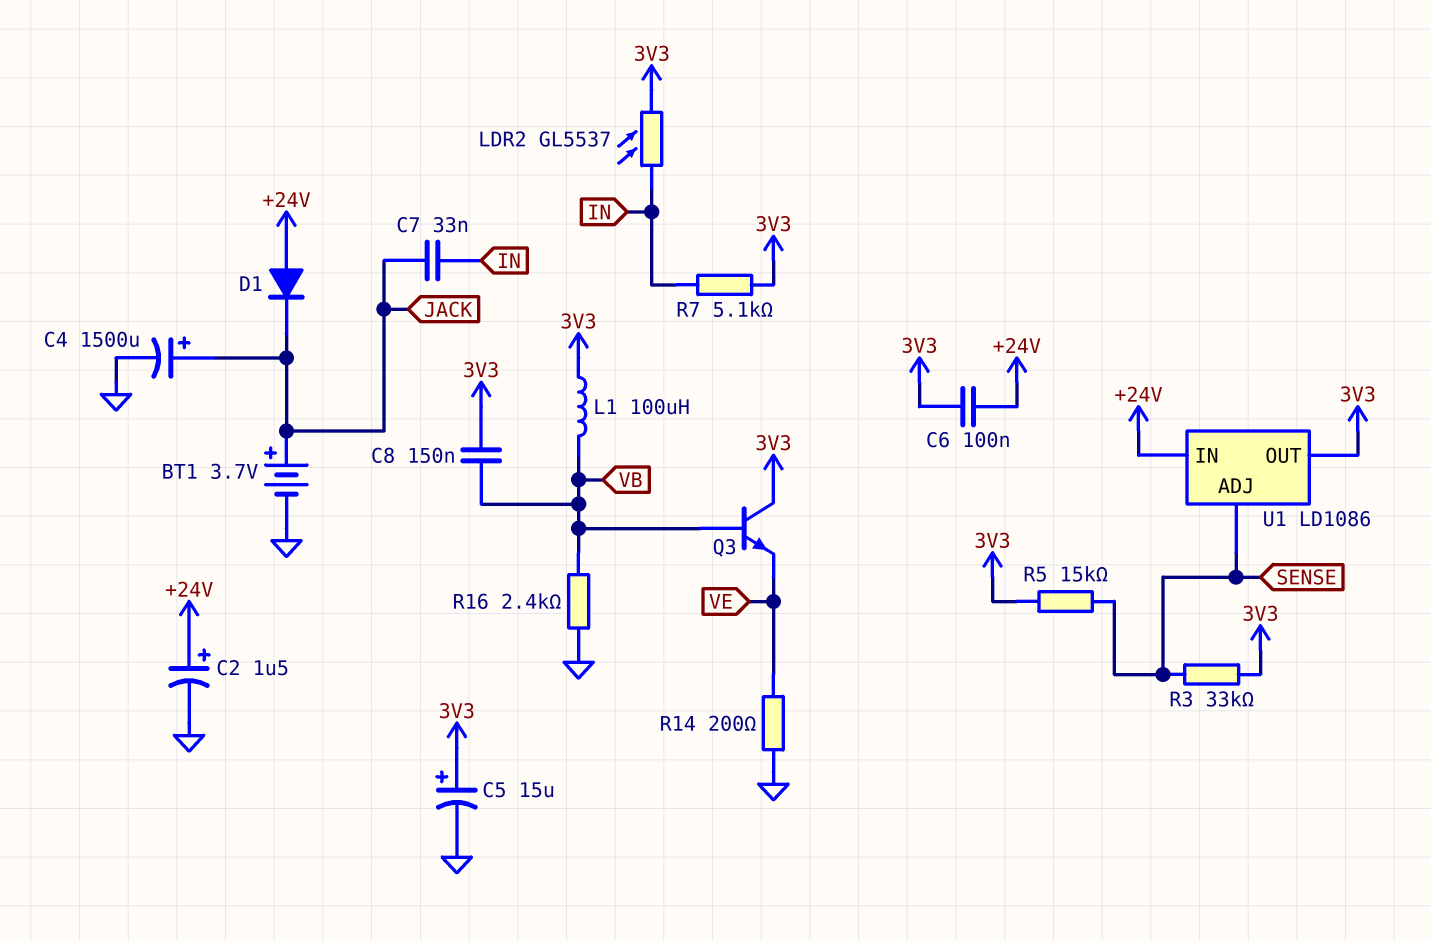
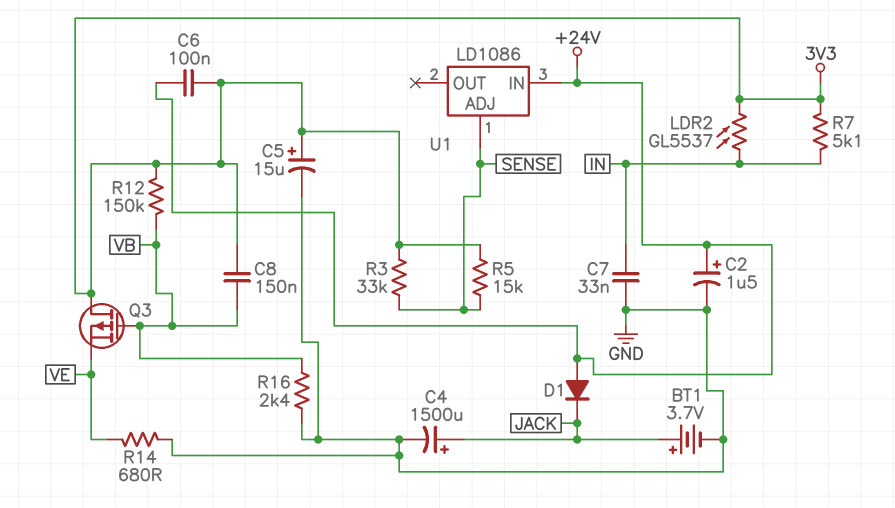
C7: 33nF (IN, JACK) -> 33nF (GND, IN)
L1: 100uH (3V3, VB) -> none
Q3: NPN (B VB, C 3V3, E VE) -> PMOS (G VB, D 3V3, S VE)
R12: none -> 150k (3V3, VB)
R14: 200 (GND, VE) -> 680 (GND, VE)
U1 pin OUT: 3V3 -> none

